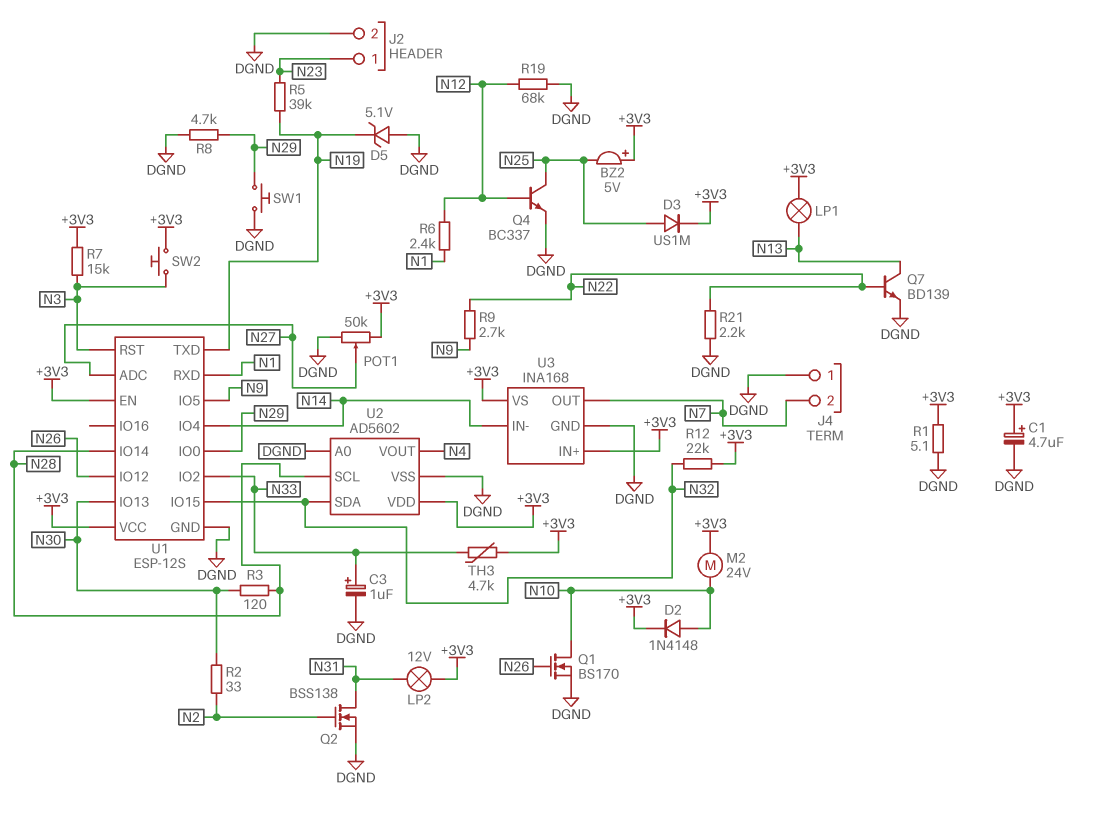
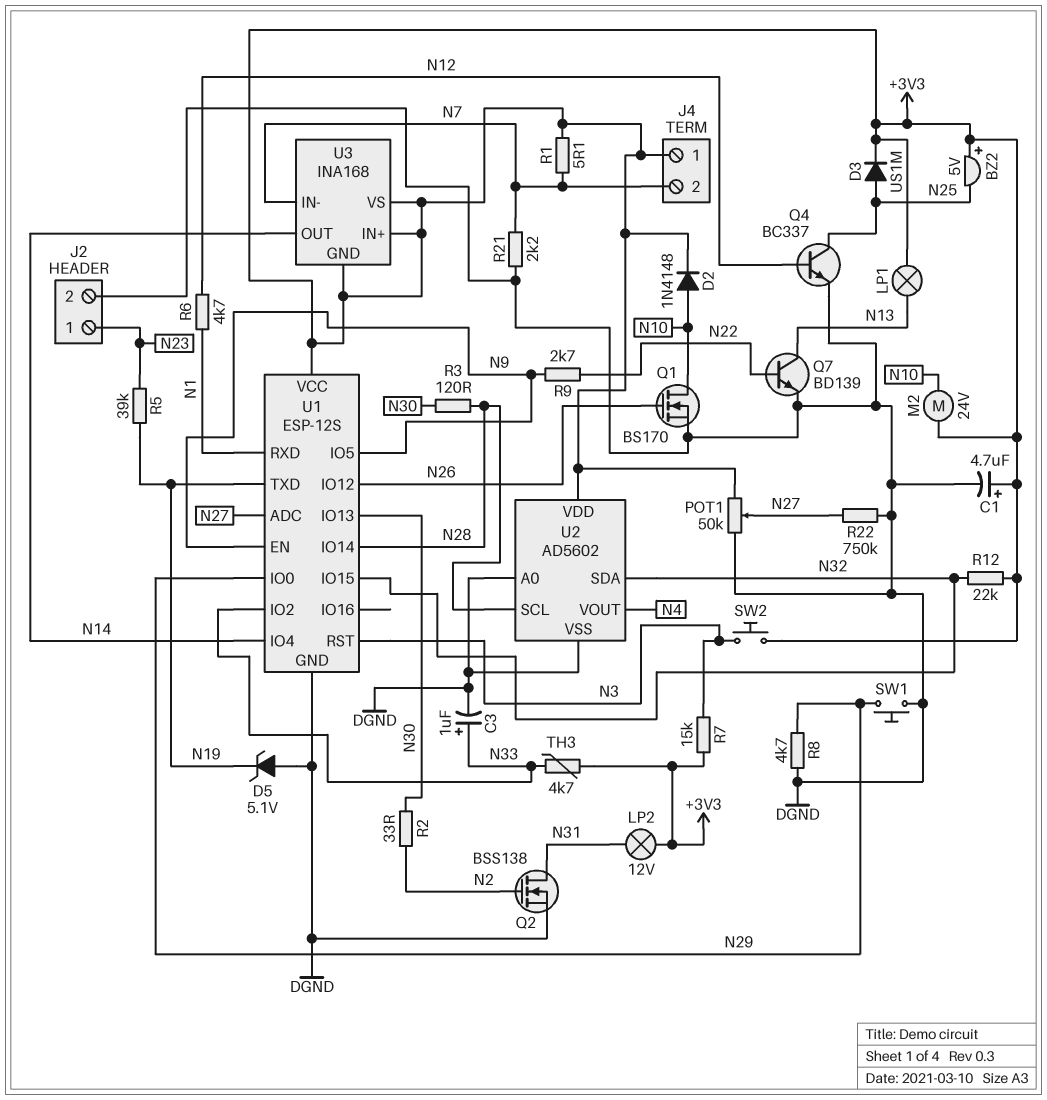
J4 pin 1: DGND -> +3V3
R1: 5.1 (+3V3, DGND) -> 5.1 (+3V3, N7)
R6: 2.4k (N1, N12) -> 4.7k (N1, N12)
R19: 68k (DGND, N12) -> none
R21: 2.2k (DGND, N22) -> 2.2k (DGND, N7)
R22: none -> 750k (DGND, N27)
U1 pin EN: +3V3 -> N9
U3 pin GND: DGND -> +3V3
U3 pin IN-: N14 -> N7
U3 pin OUT: N7 -> N14

